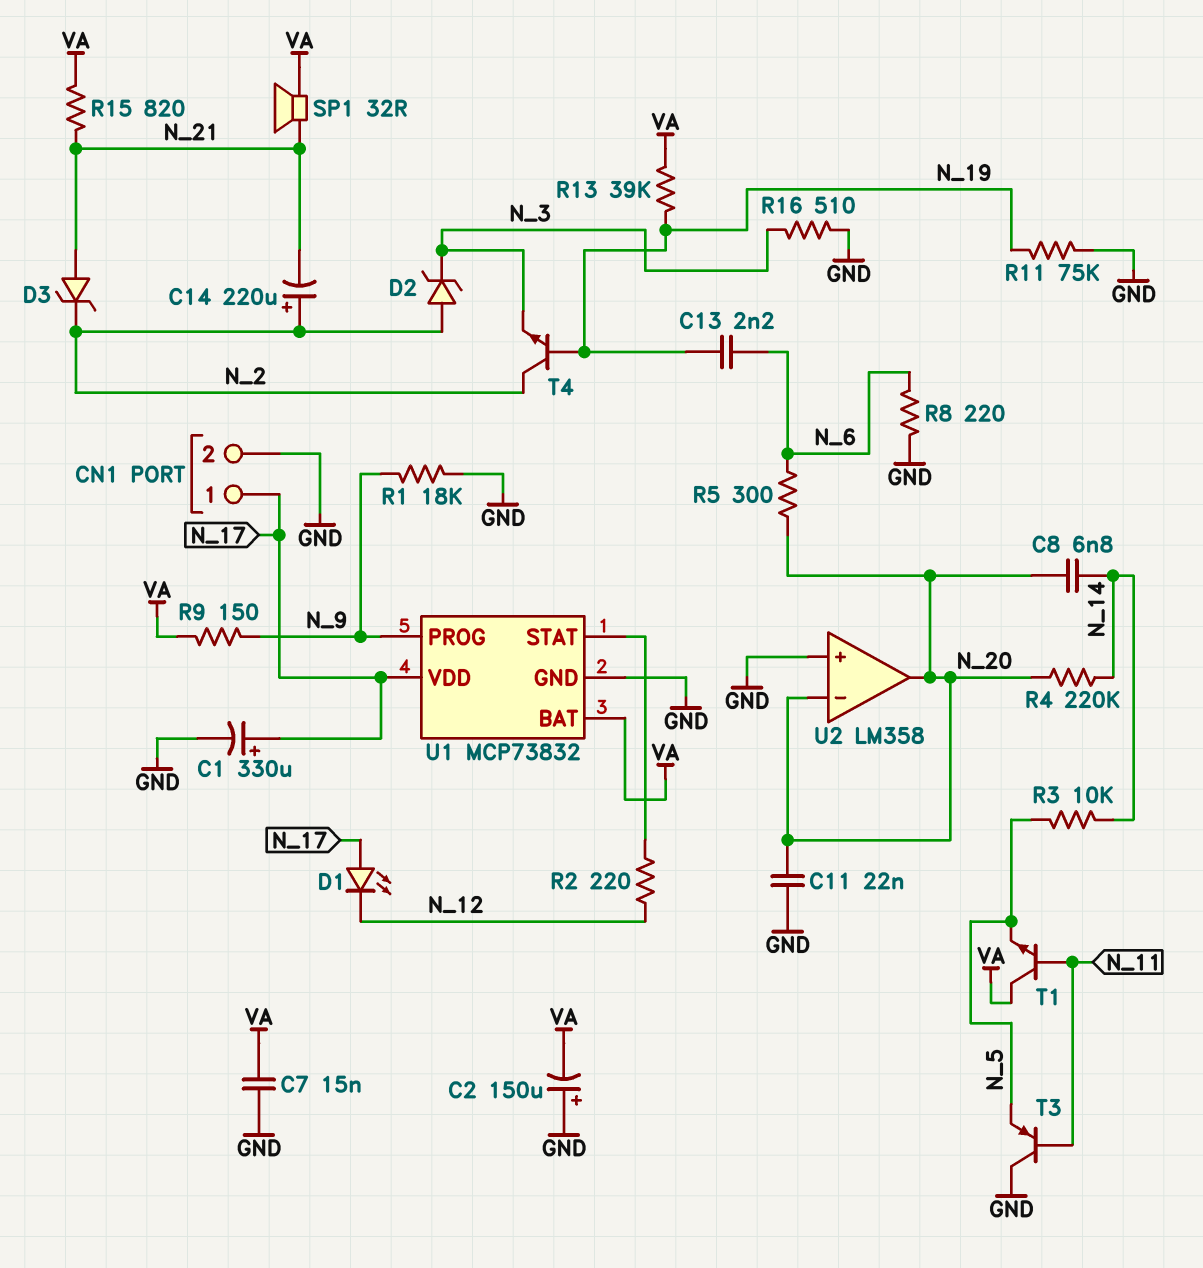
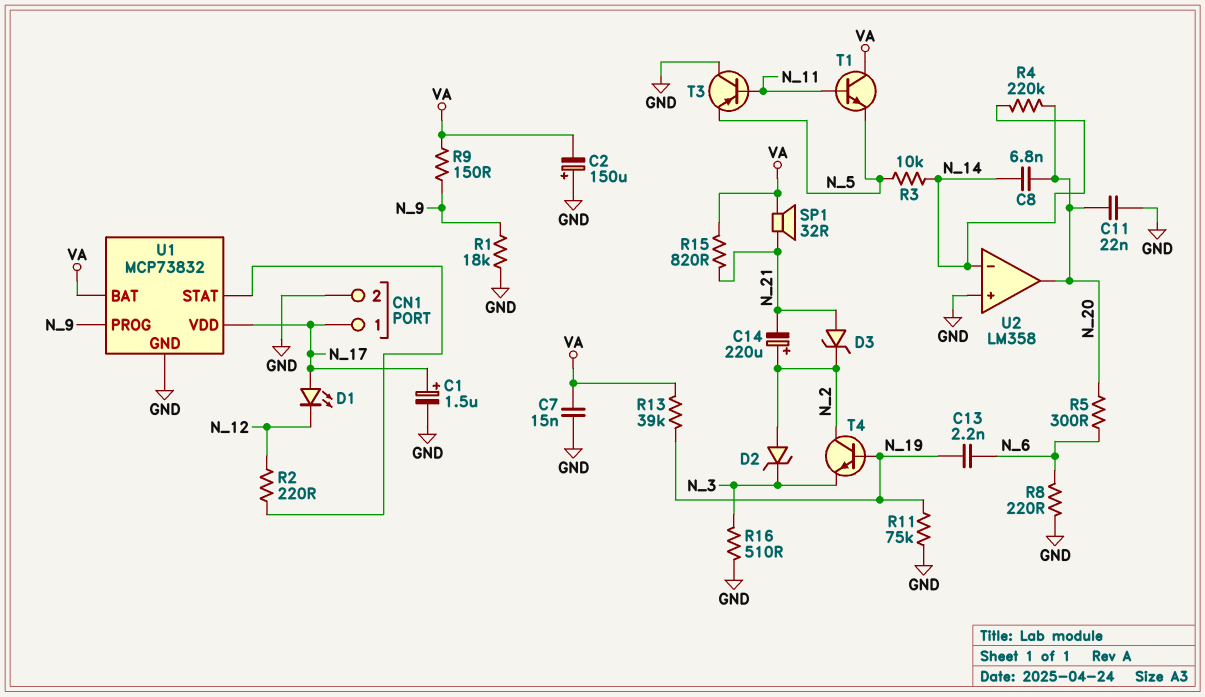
C1: 330uF (plus N_17, minus GND) -> 1.5uF (plus N_17, minus GND)
U2 pin in-: N_20 -> N_14

